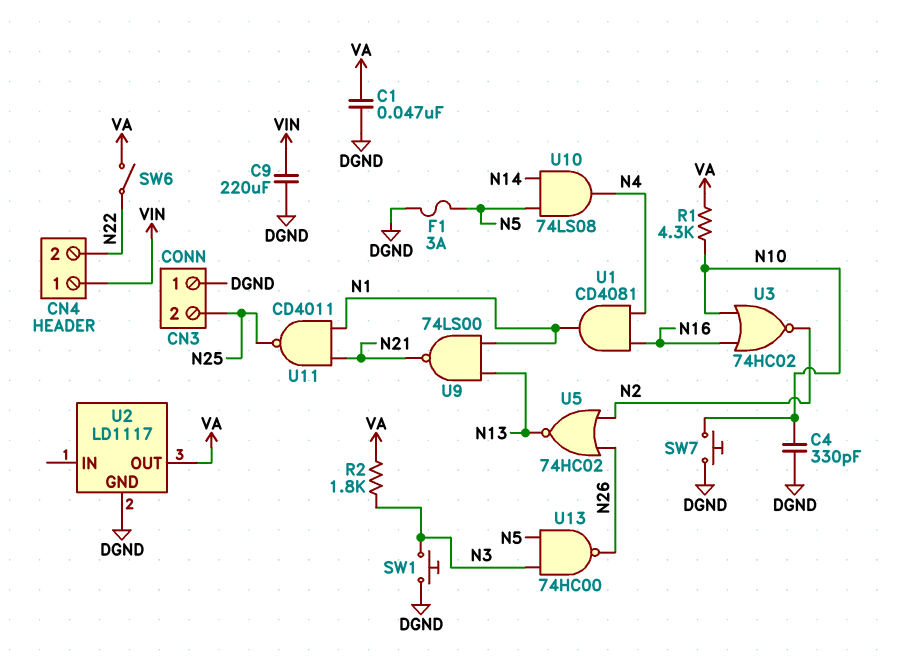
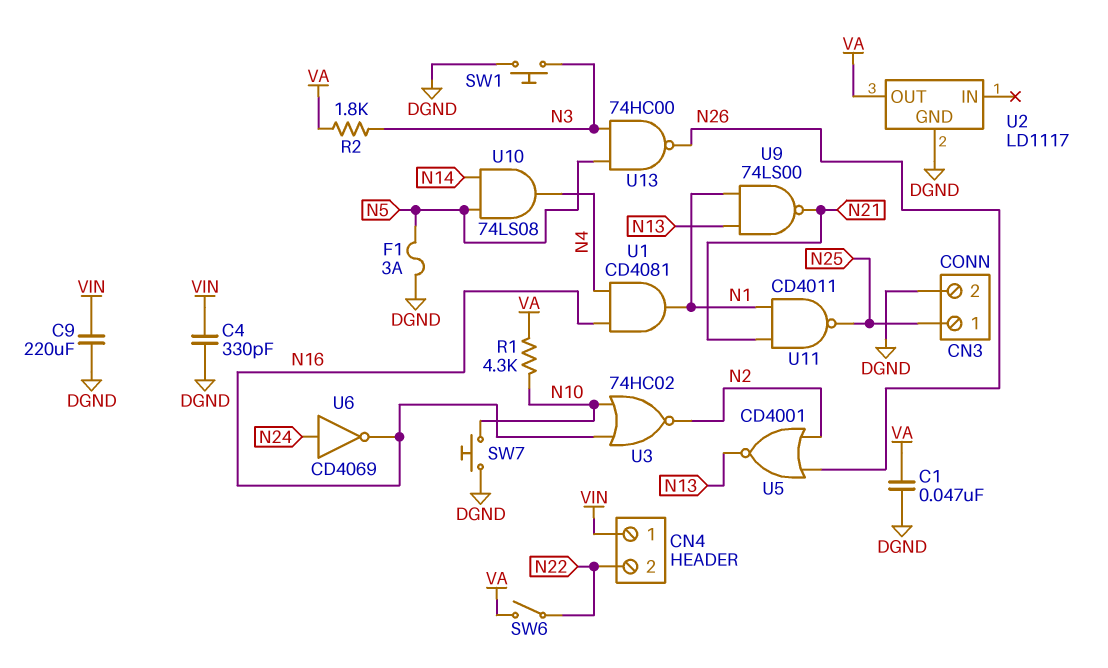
C4: 330pF (DGND, N10) -> 330pF (DGND, VIN)
CN3 pin 1: DGND -> N25
CN3 pin 2: N25 -> DGND
U5: NOR 74HC02 (in N2, in N26, out N13) -> NOR CD4001 (in N2, in N26, out N13)
U6: none -> NOT CD4069 (in N24, out N16)

